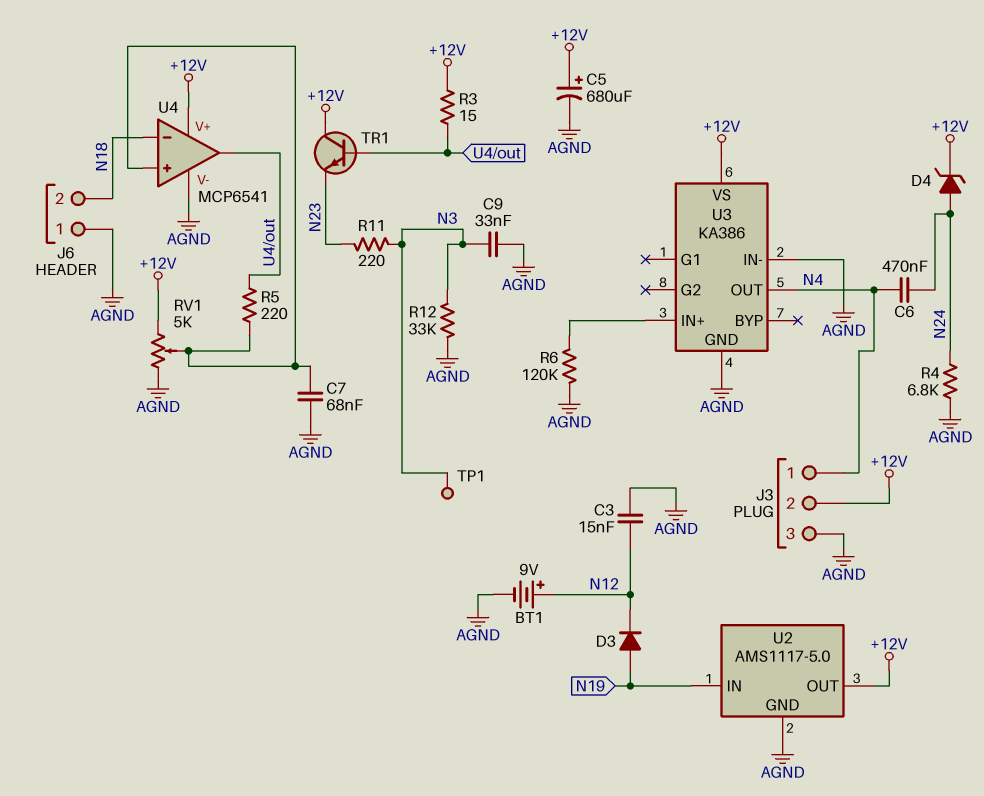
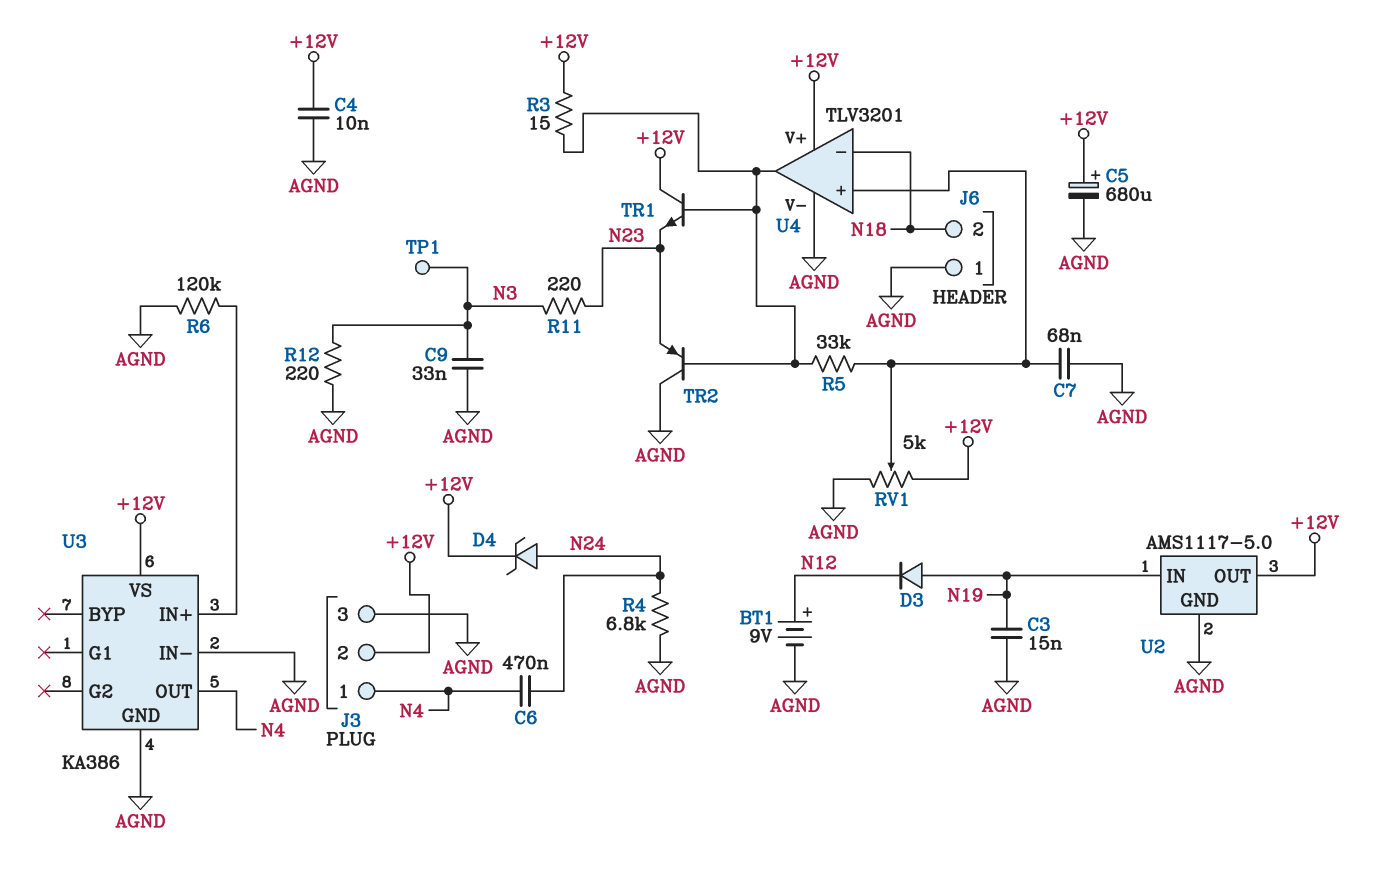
C3: 15nF (AGND, N12) -> 15nF (AGND, N19)
C4: none -> 10nF (+12V, AGND)
R5: 220 (U4/in+, U4/out) -> 33k (U4/in+, U4/out)
R12: 33k (AGND, N3) -> 220 (AGND, N3)
TR2: none -> PNP (B U4/out, C AGND, E N23)
U4: MCP6541 -> TLV3201

